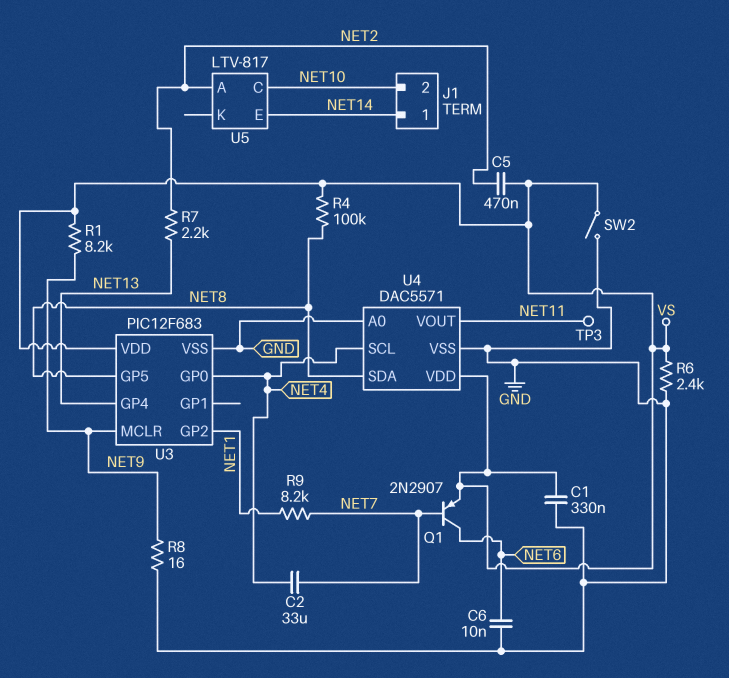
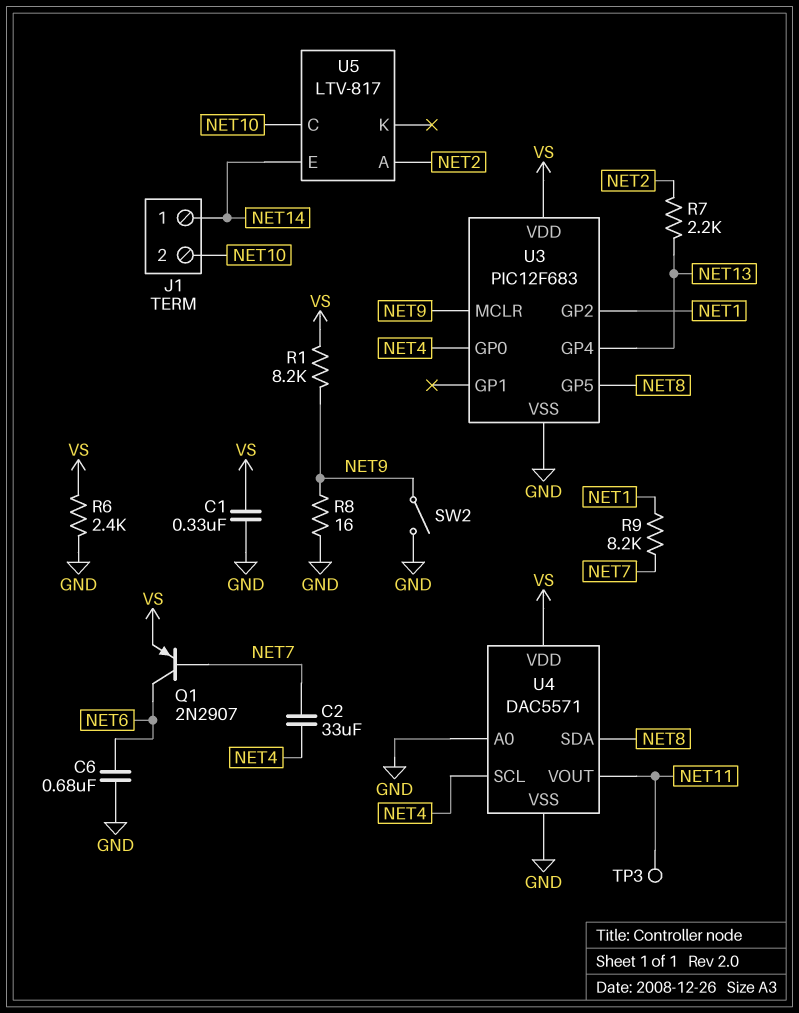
C5: 470nF (NET2, VS) -> none
C6: 10nF (GND, NET6) -> 680nF (GND, NET6)
R4: 100k (NET8, VS) -> none
SW2: switch (GND, VS) -> switch (GND, NET9)

